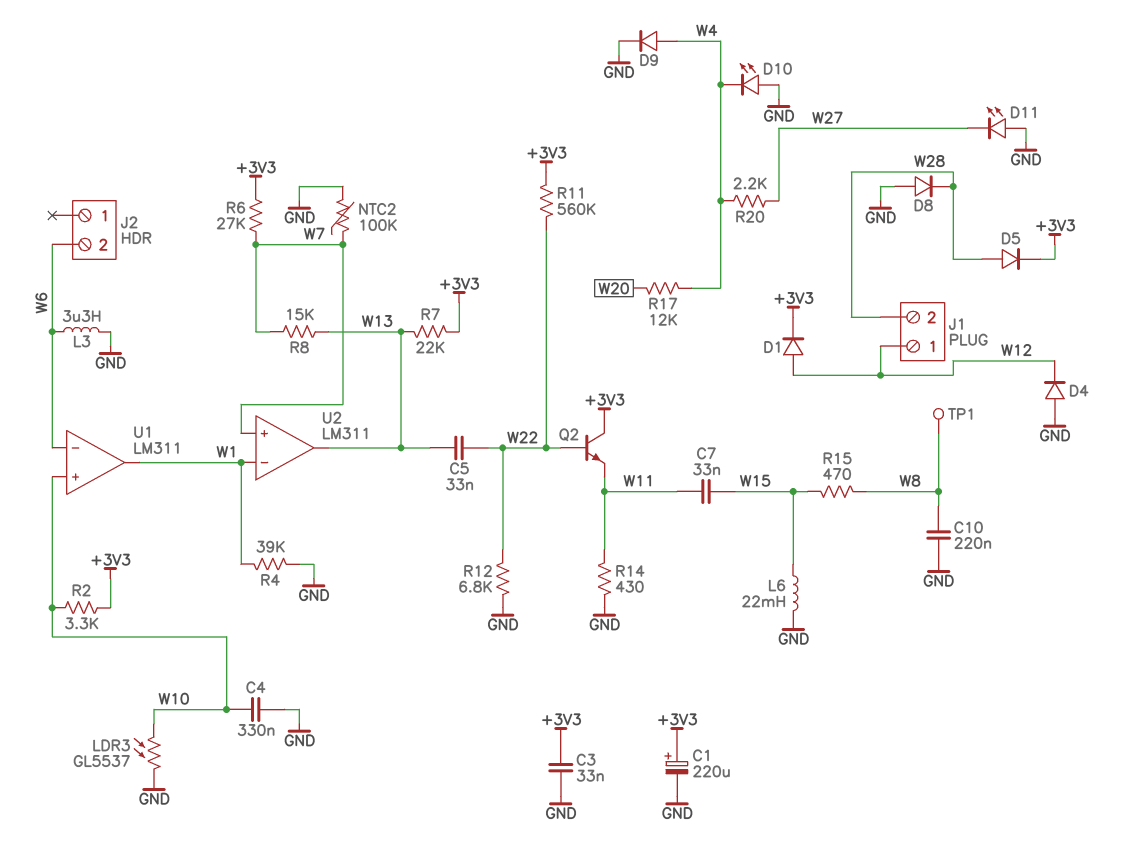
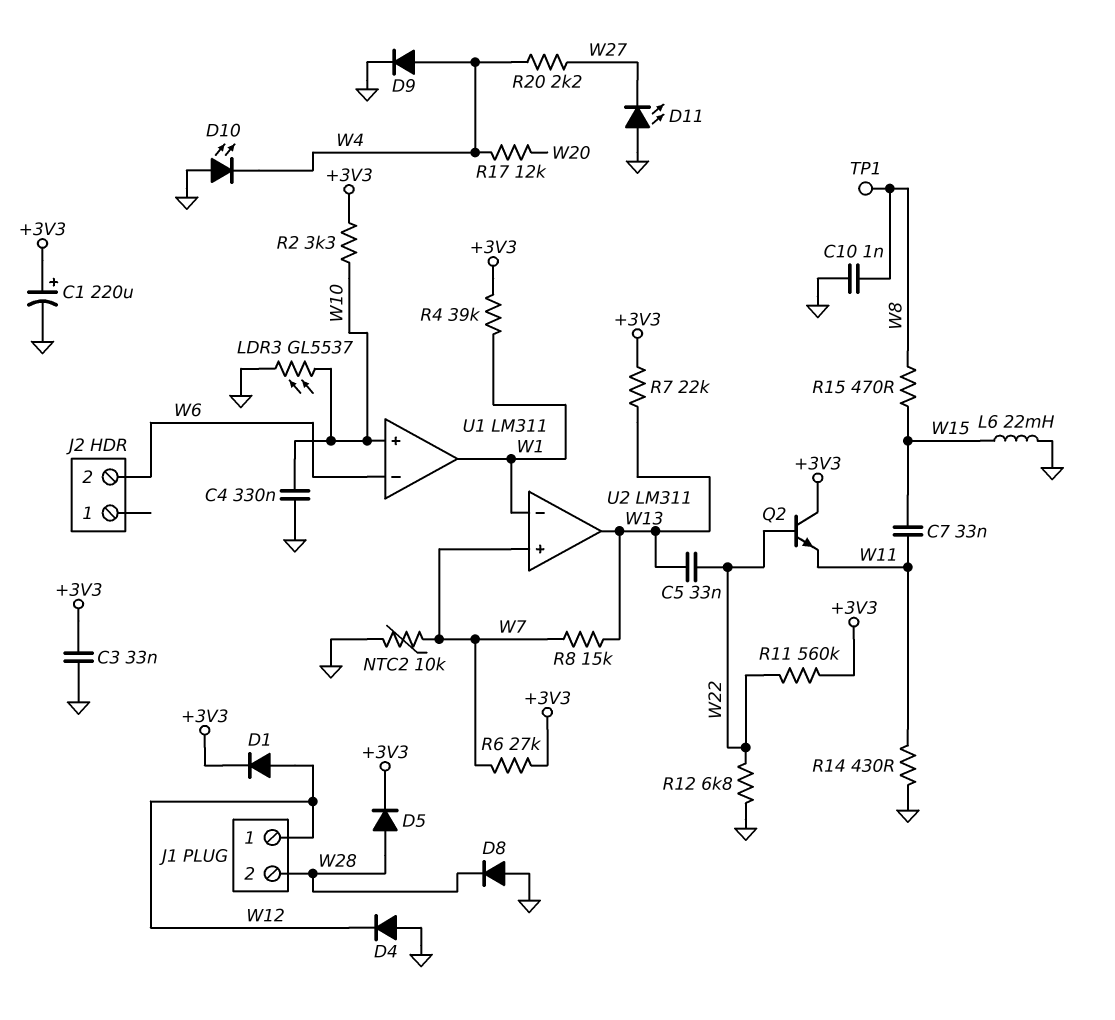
C10: 220nF (GND, W8) -> 1nF (GND, W8)
L3: 3.3uH (GND, W6) -> none
NTC2: 100k (GND, W7) -> 10k (GND, W7)
R4: 39k (GND, W1) -> 39k (+3V3, W1)

